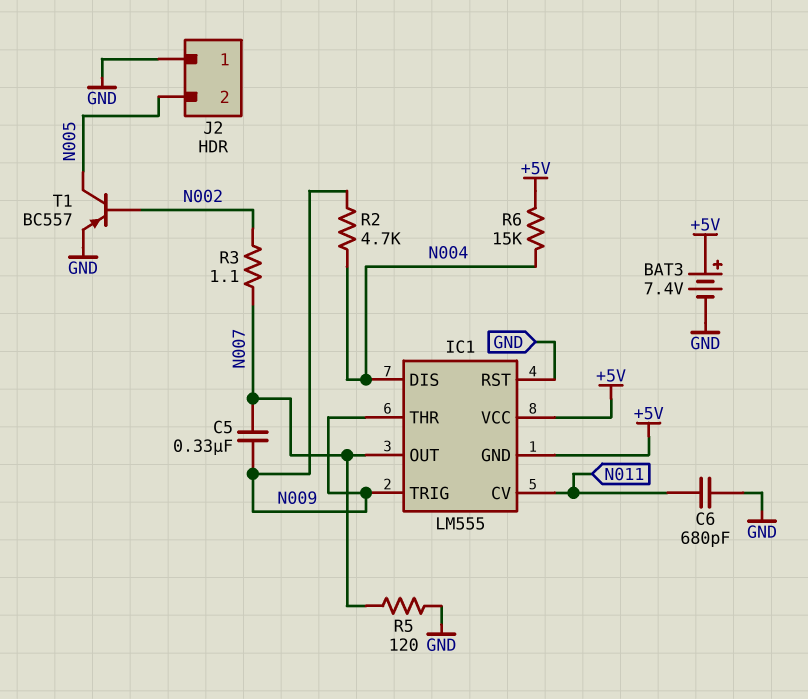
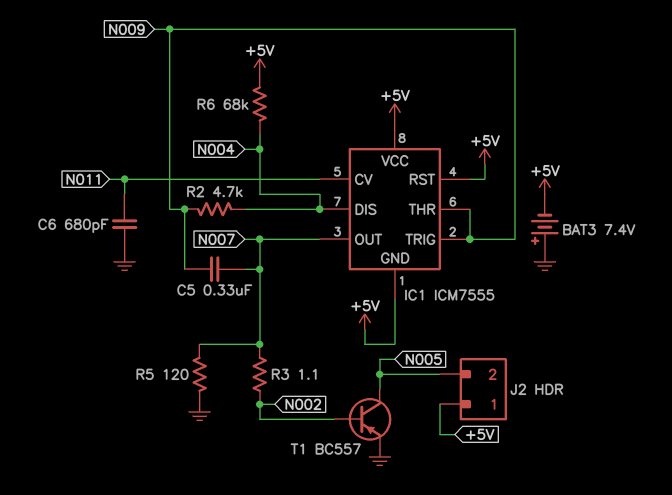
BAT3: 7.4V (plus +5V, minus GND) -> 7.4V (plus GND, minus +5V)
IC1: LM555 -> ICM7555
IC1 pin RST: GND -> +5V
J2 pin 1: GND -> +5V
R6: 15k (+5V, N004) -> 68k (+5V, N004)

